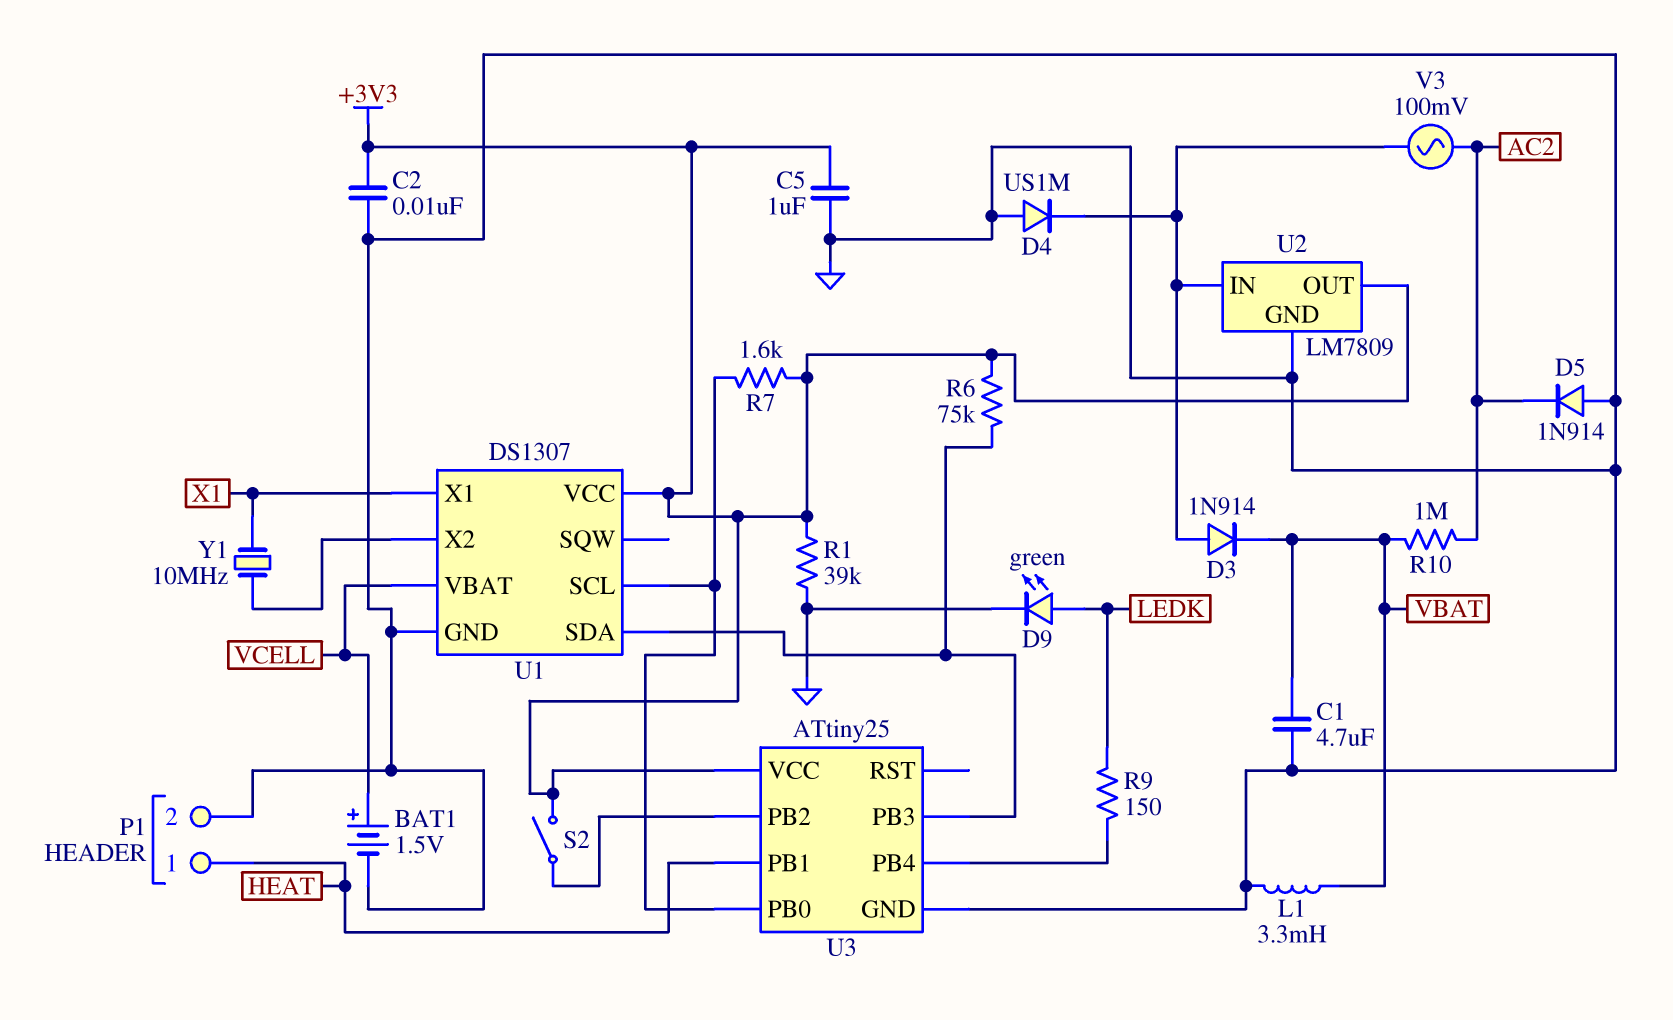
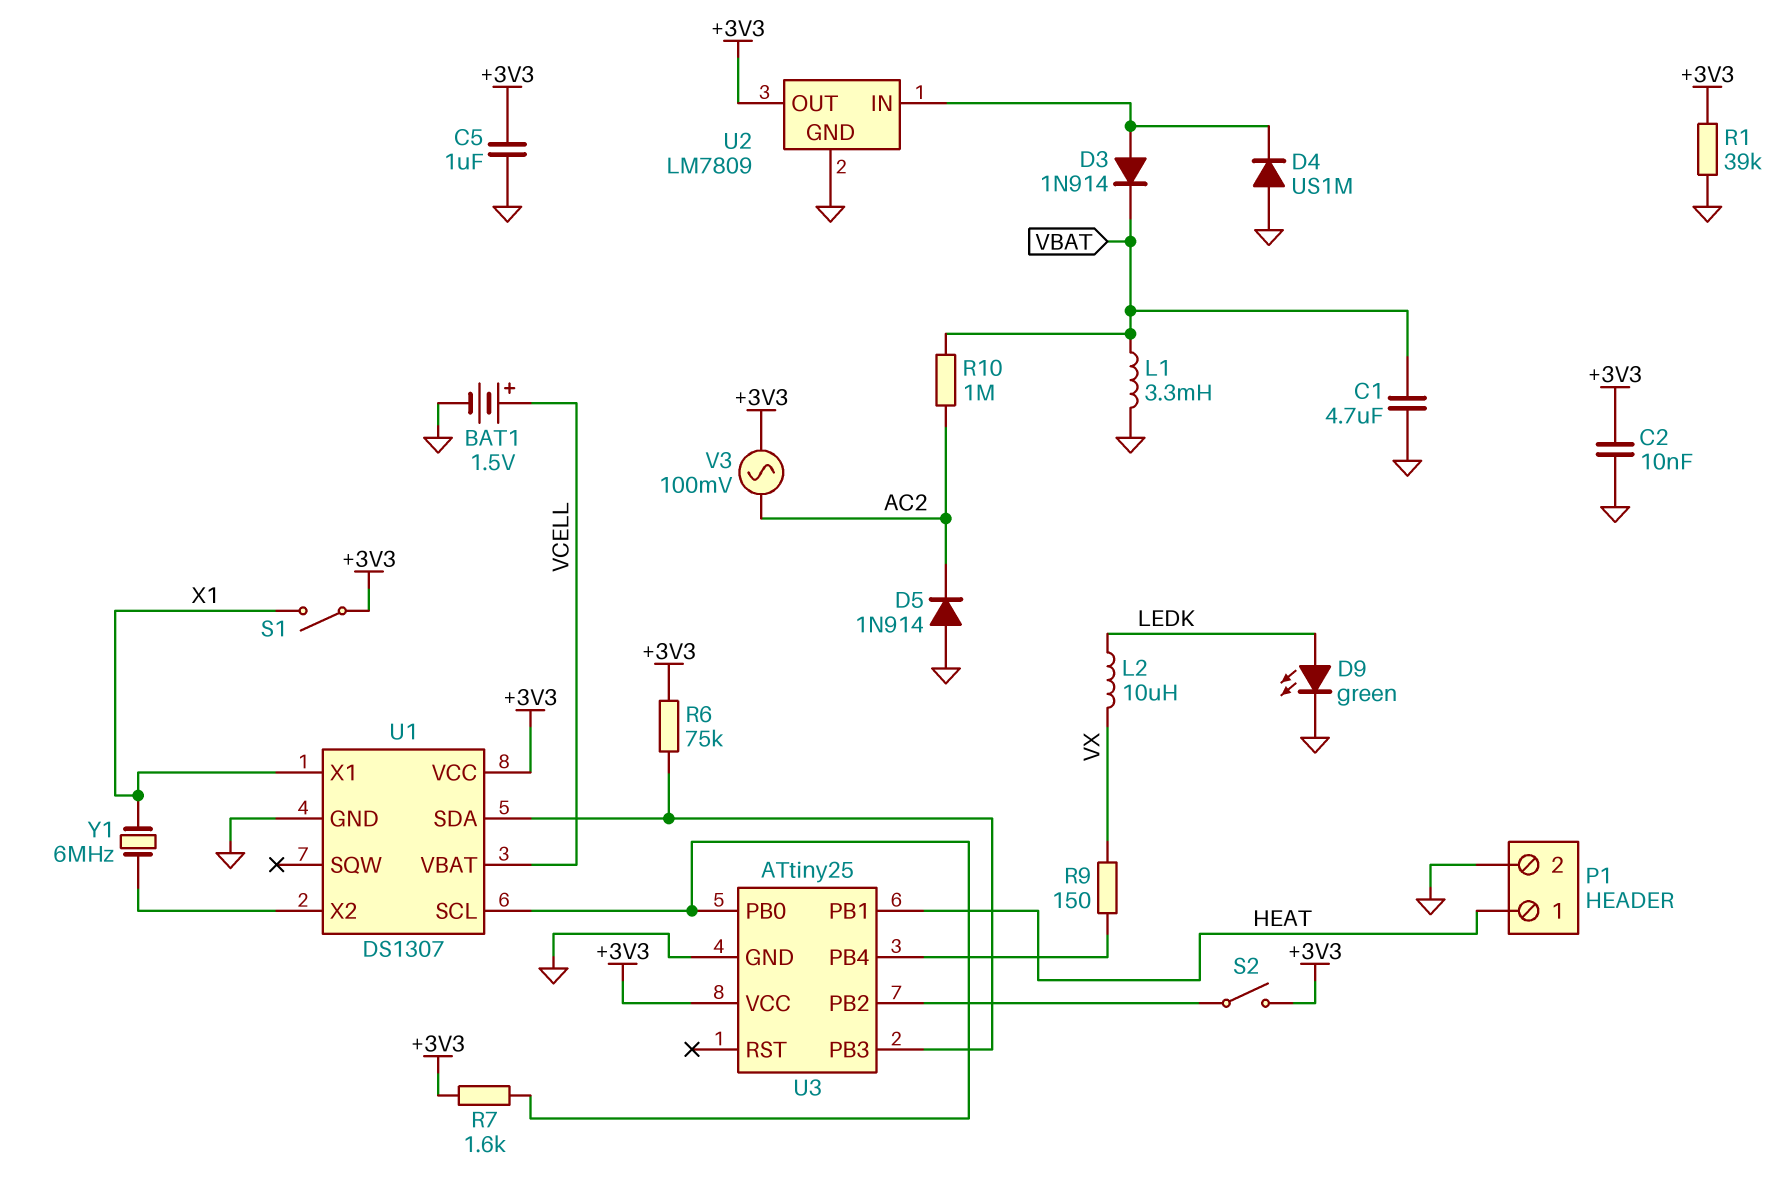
L2: none -> 10uH (LEDK, VX)
R9: 150 (LEDK, U3/PB4) -> 150 (U3/PB4, VX)
S1: none -> switch (+3V3, X1)
V3: AC 100mV (AC2, U2/IN) -> AC 100mV (+3V3, AC2)
Y1: 10MHz (U1/X2, X1) -> 6MHz (U1/X2, X1)

